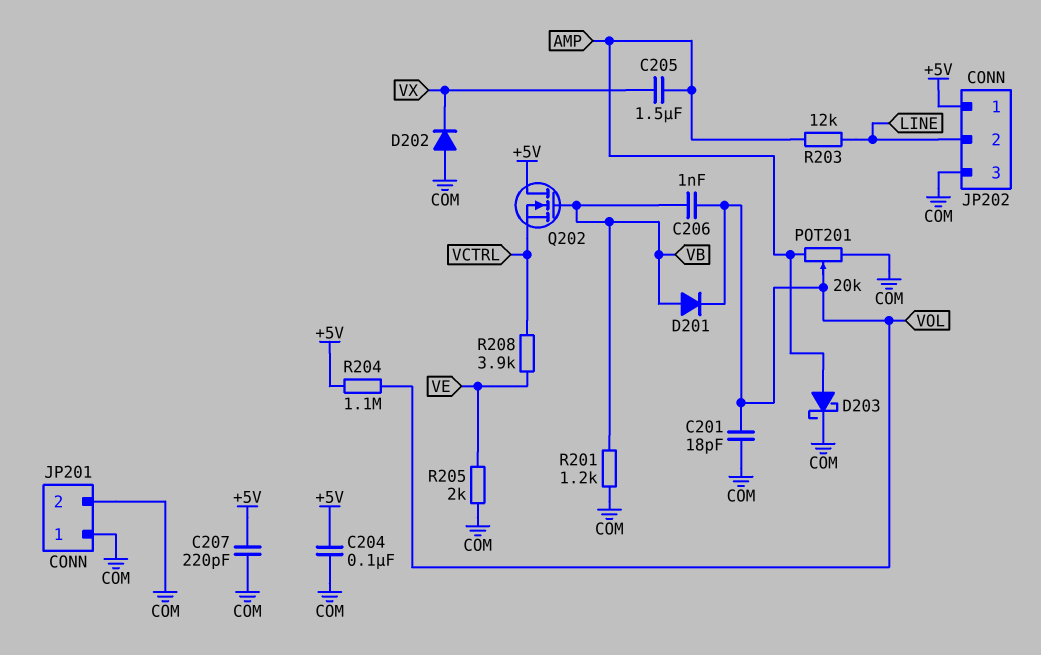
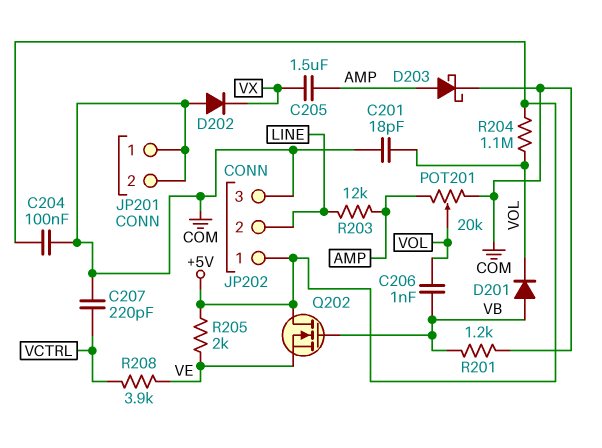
C207: 220pF (+5V, COM) -> 220pF (COM, VCTRL)
Q202: NMOS (G VB, D +5V, S VCTRL) -> NMOS (G VB, D +5V, S VE)
R205: 2k (COM, VE) -> 2k (+5V, VE)

